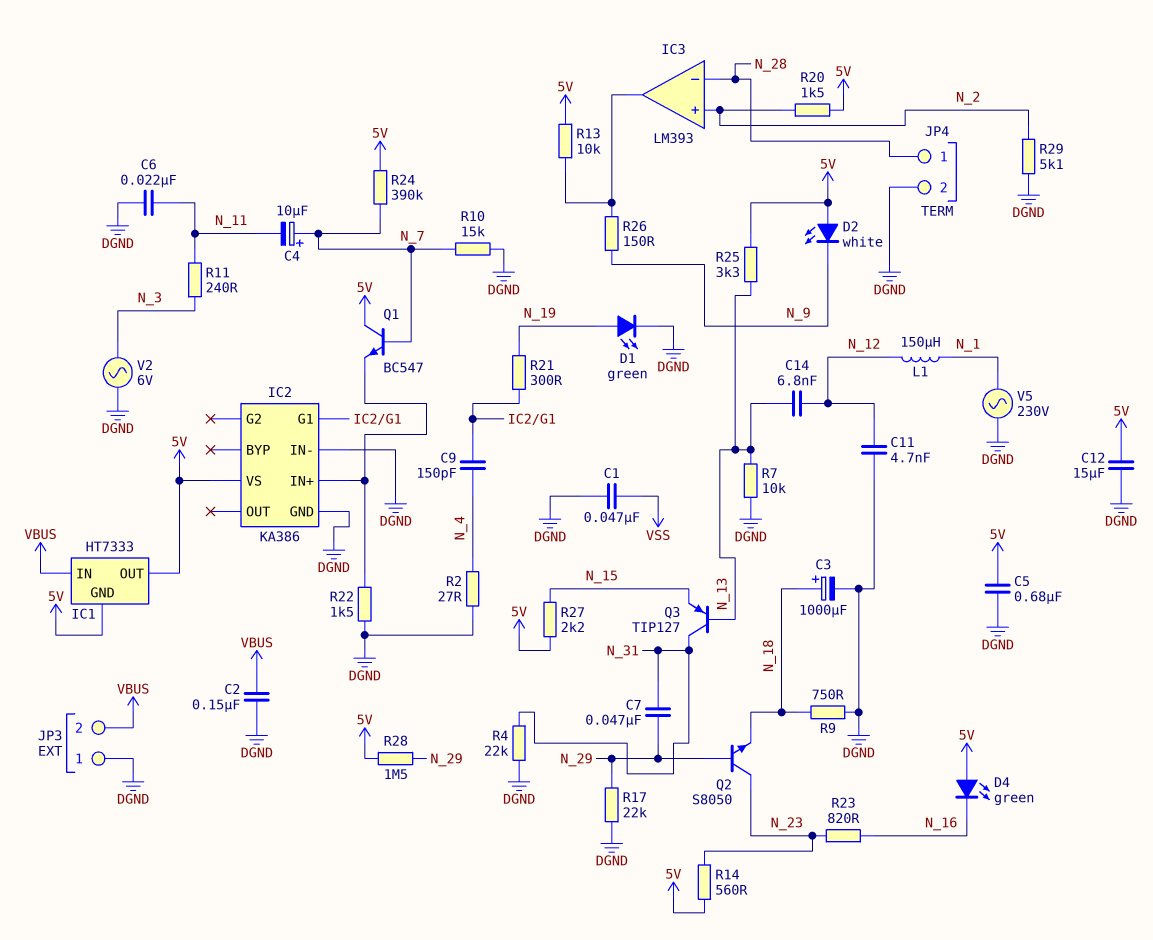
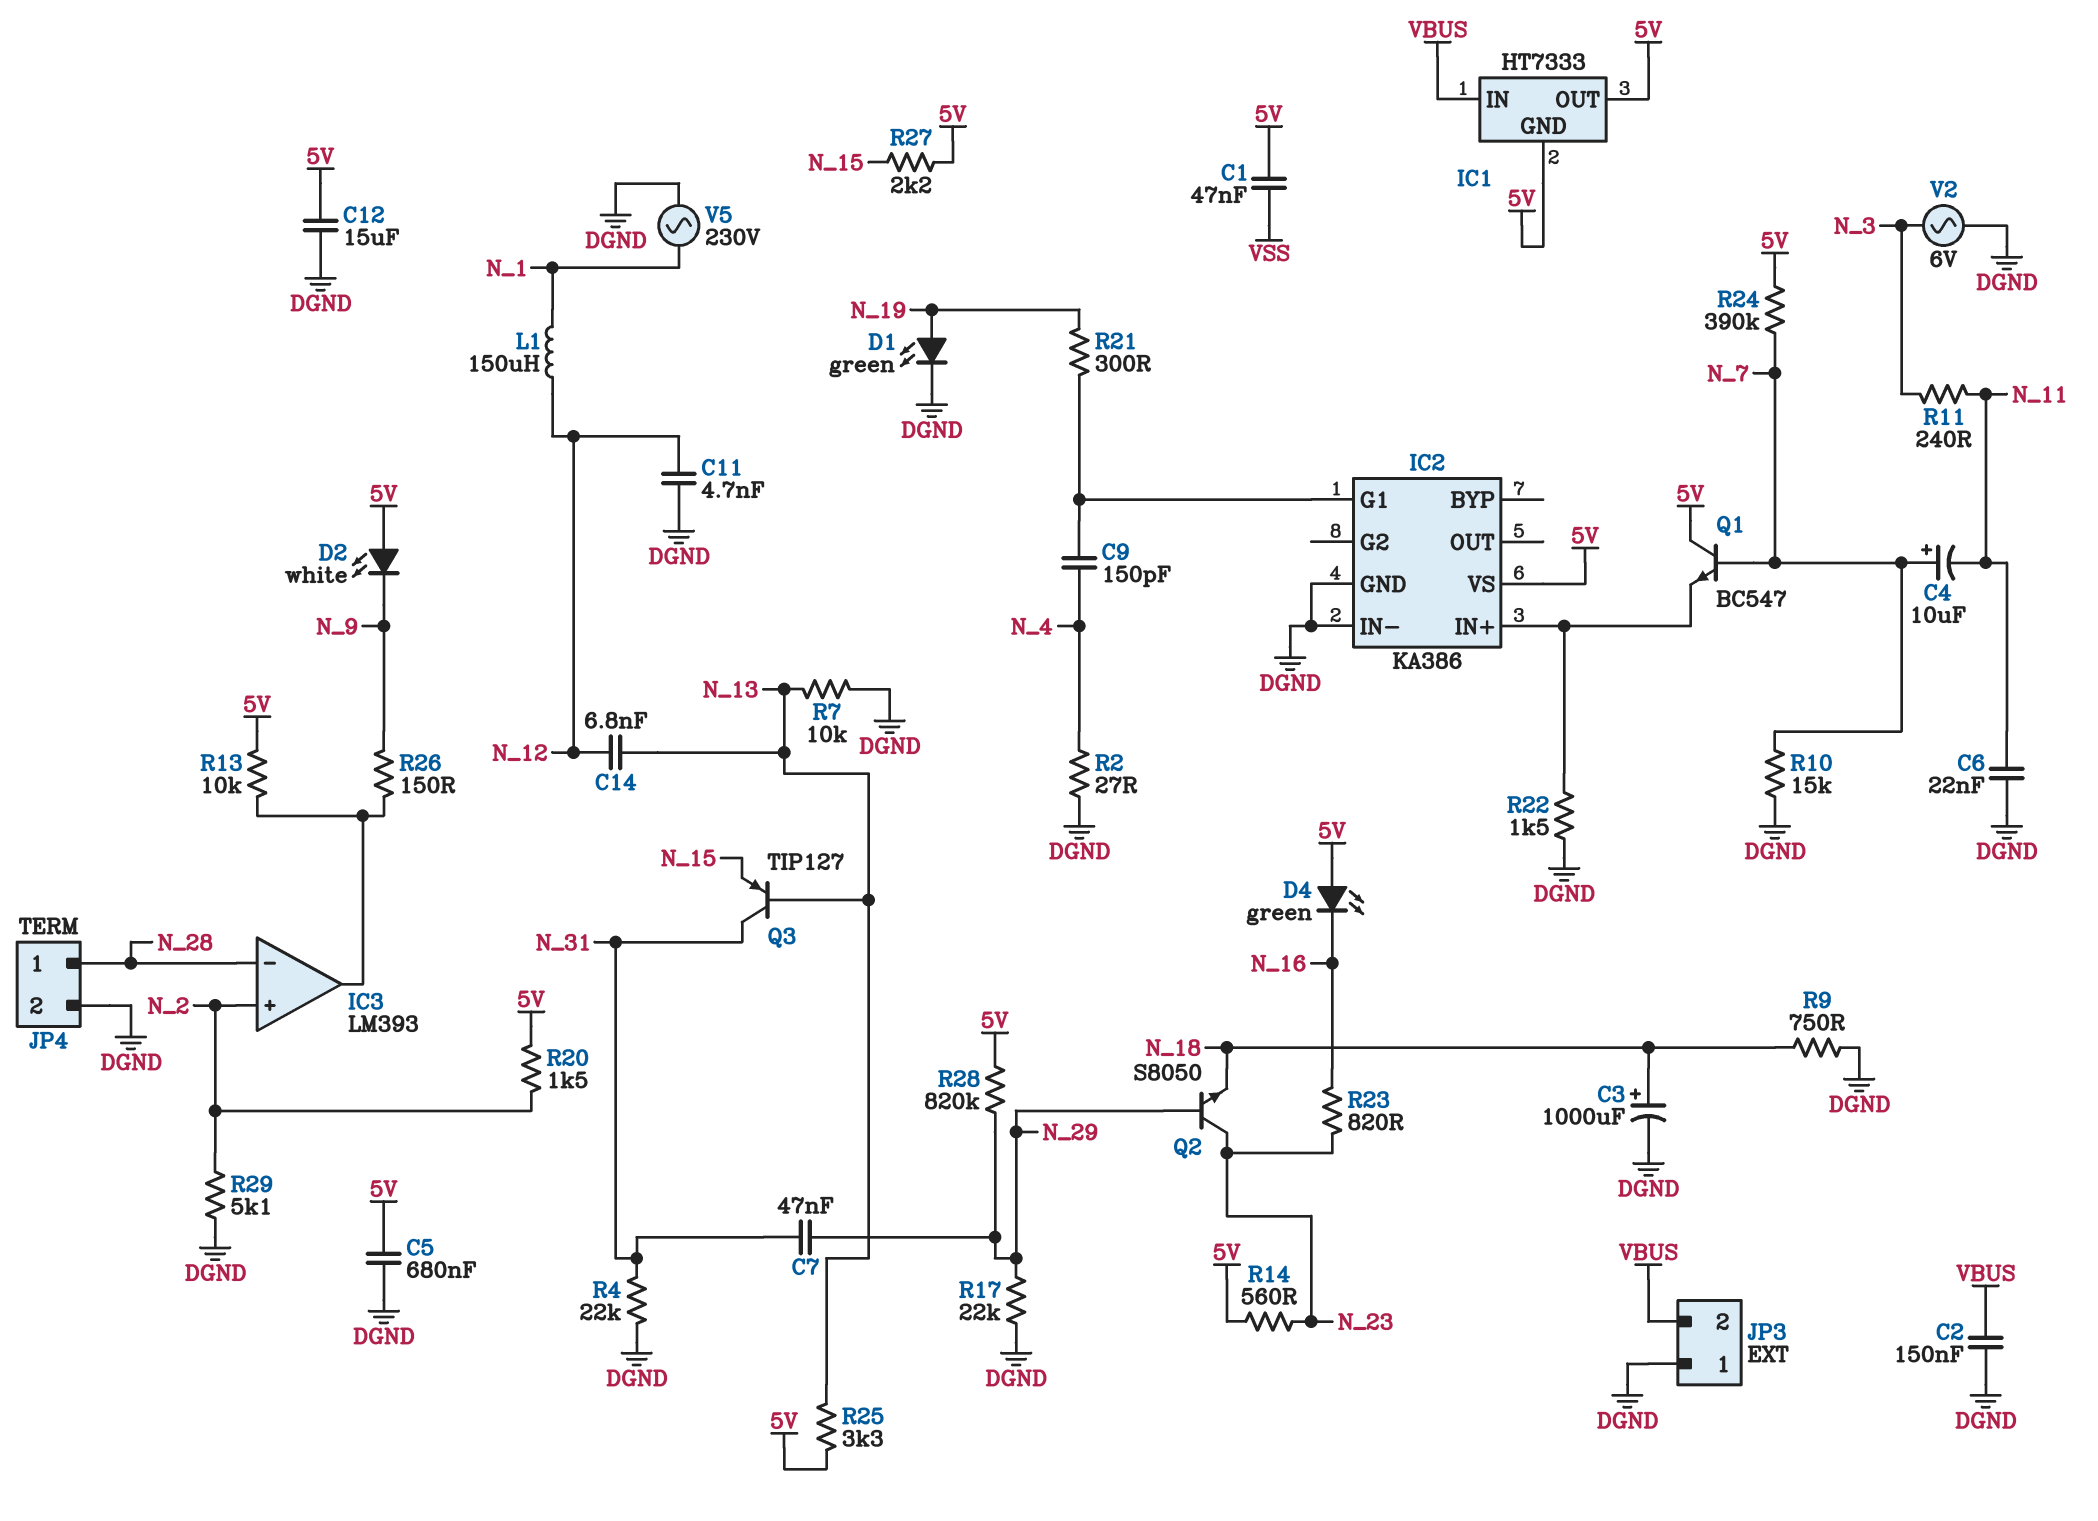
C1: 47nF (DGND, VSS) -> 47nF (5V, VSS)
R28: 1.5M (5V, N_29) -> 820k (5V, N_29)

